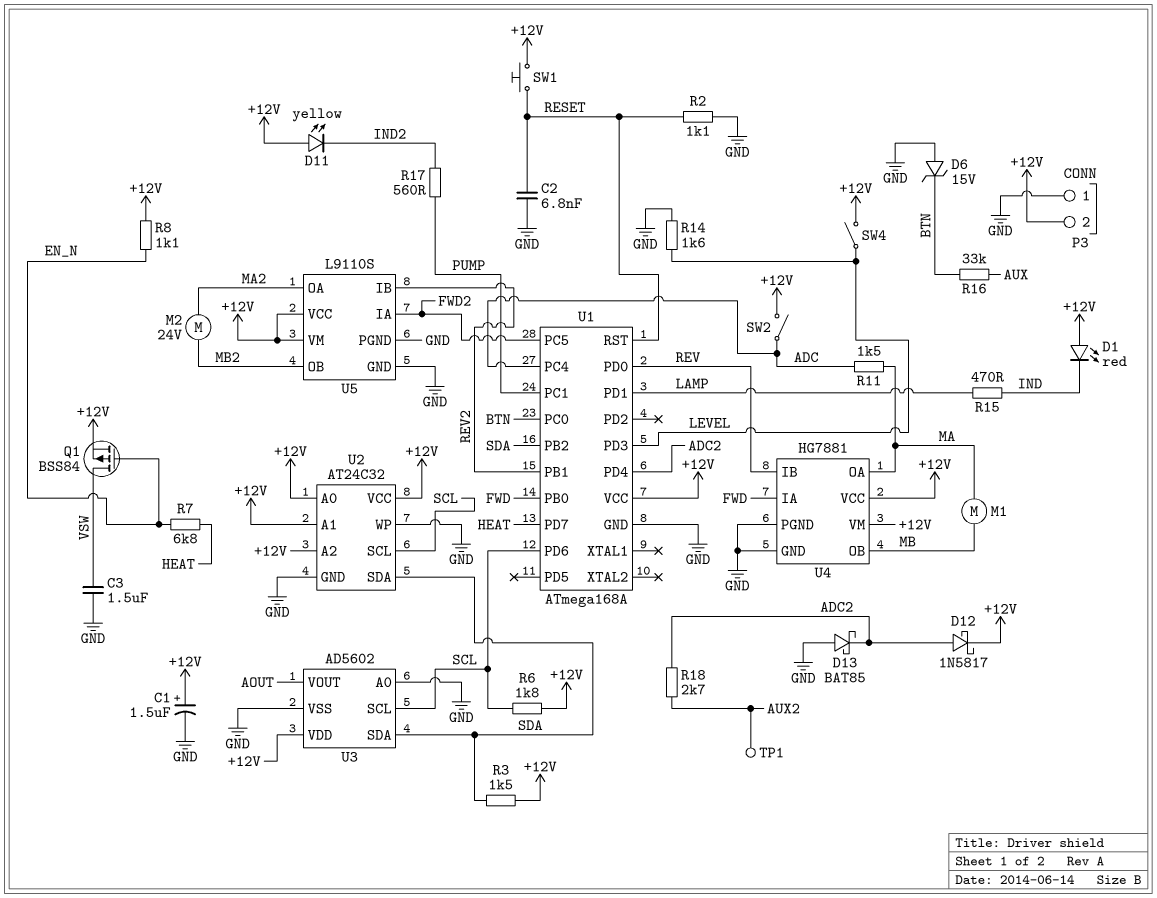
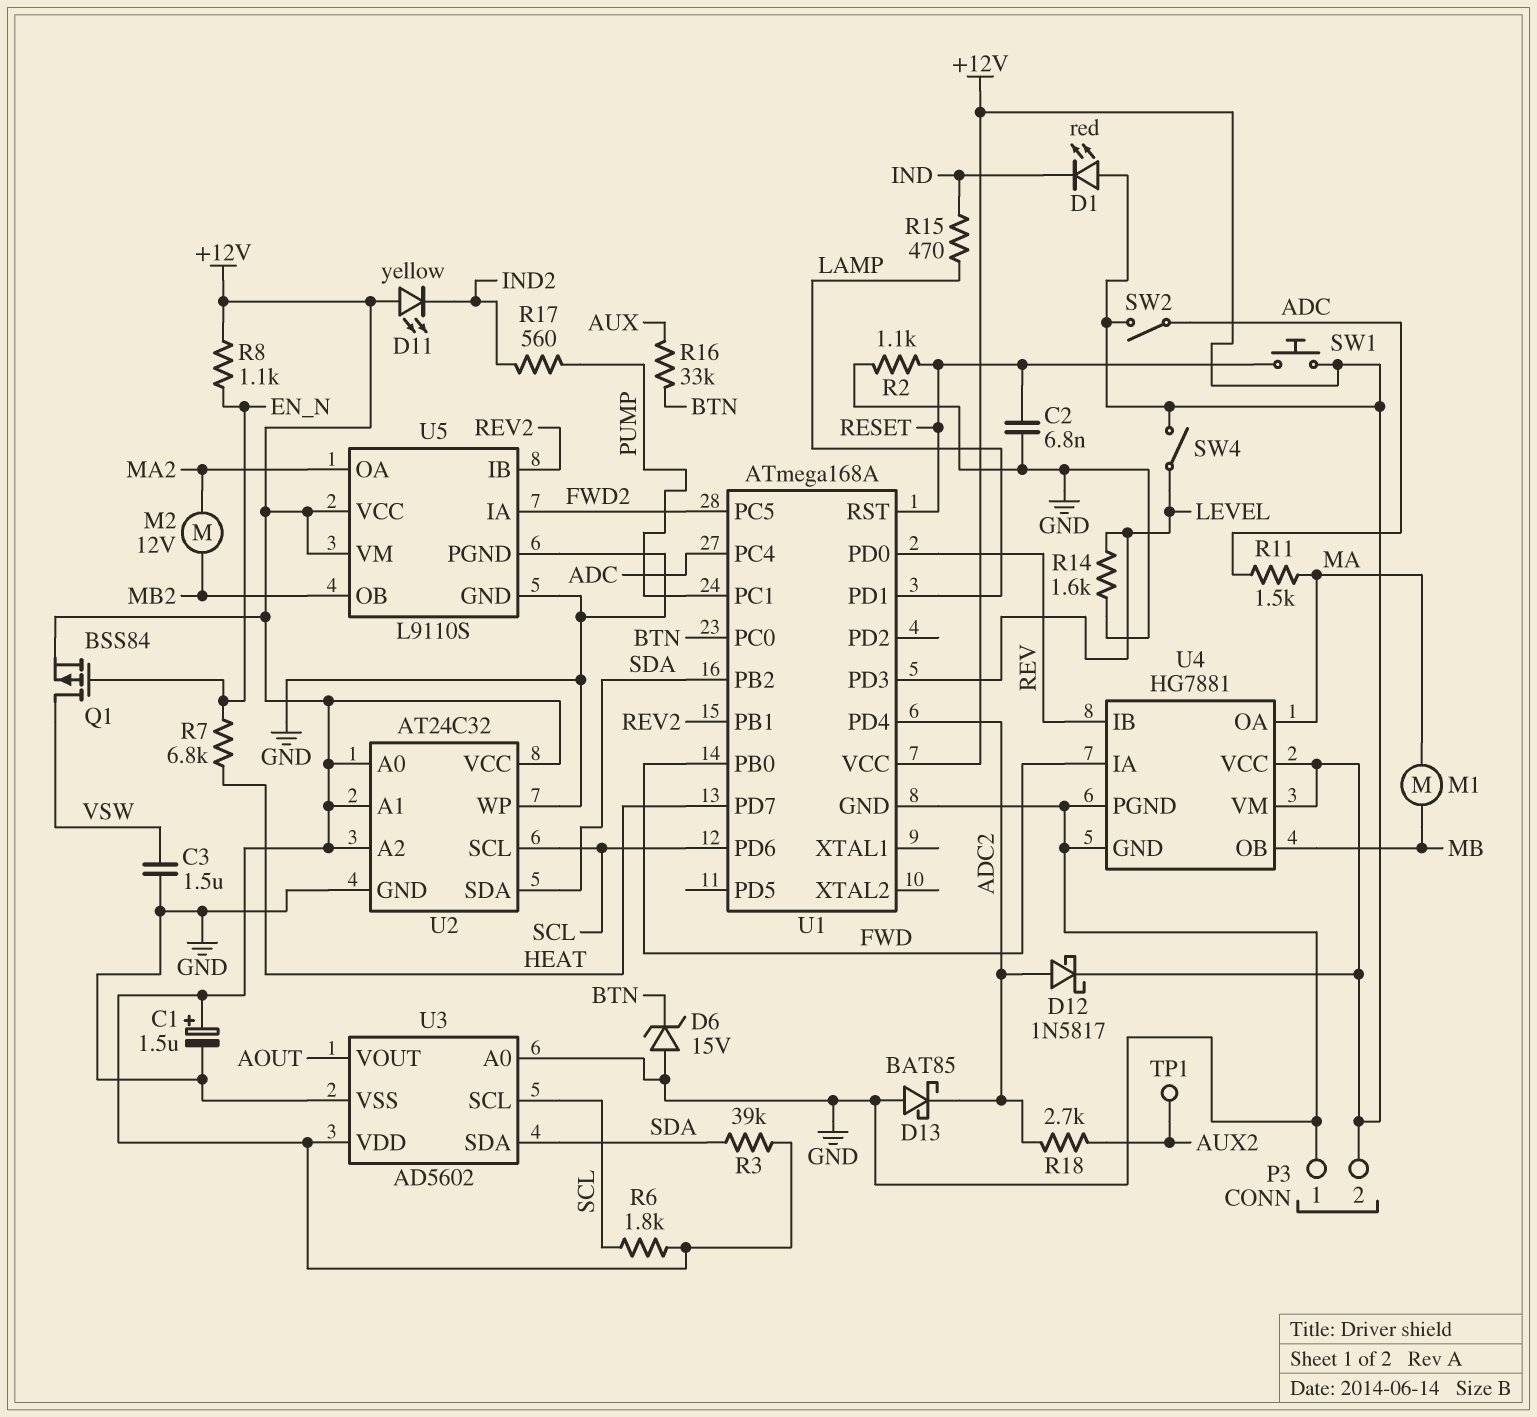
M2: motor 24V (MA2, MB2) -> motor 12V (MA2, MB2)
R3: 1.5k (+12V, SDA) -> 39k (+12V, SDA)

